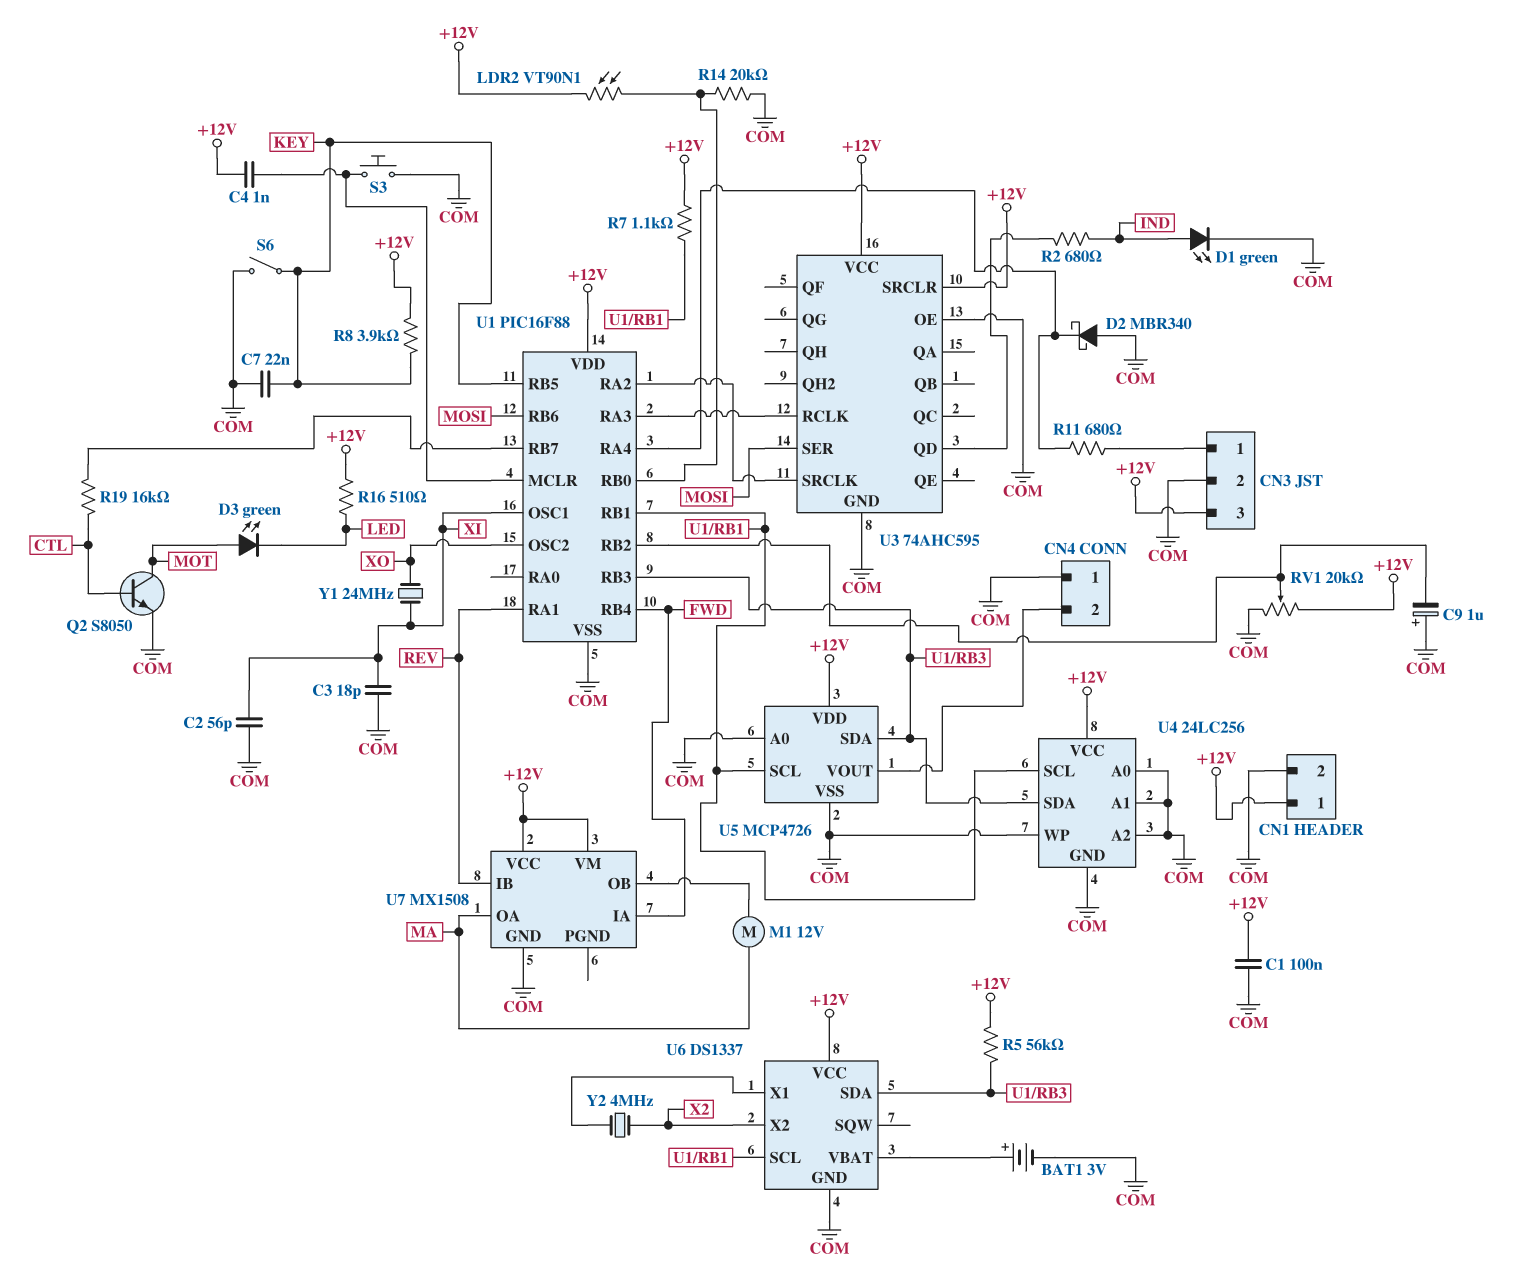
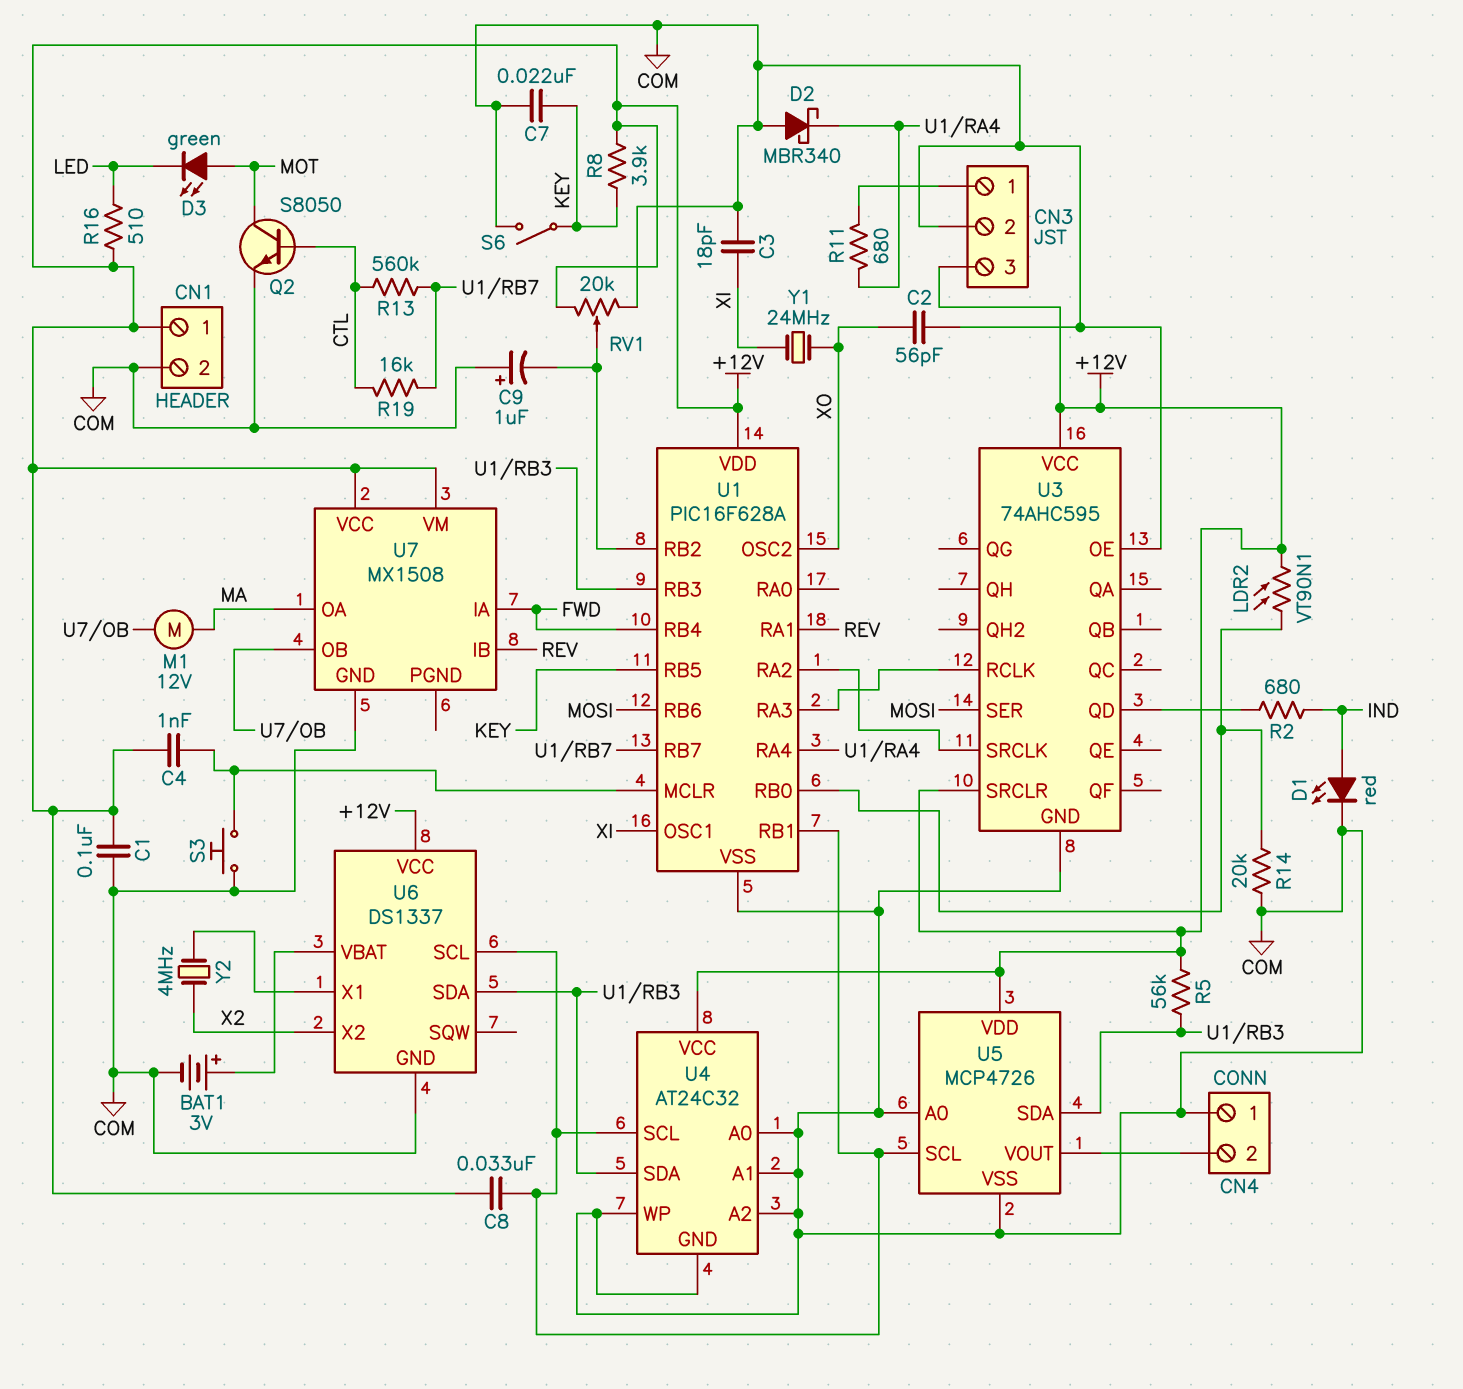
C2: 56pF (COM, XI) -> 56pF (COM, XO)
C8: none -> 33nF (+12V, U1/RB1)
D1: LED green (A IND, K COM) -> LED red (A IND, K COM)
R7: 1.1k (+12V, U1/RB1) -> none
R13: none -> 560k (CTL, U1/RB7)
U1: PIC16F88 -> PIC16F628A
U4: 24LC256 -> AT24C32

